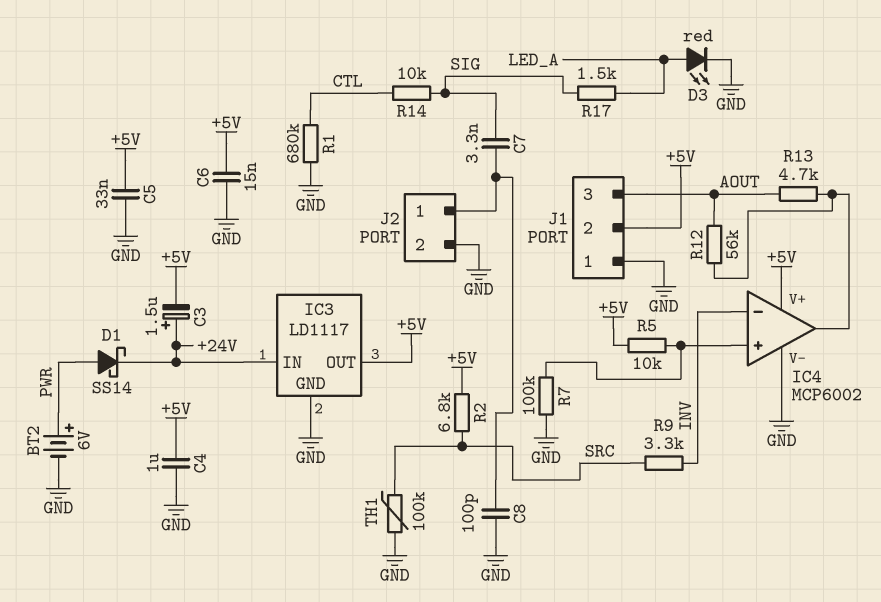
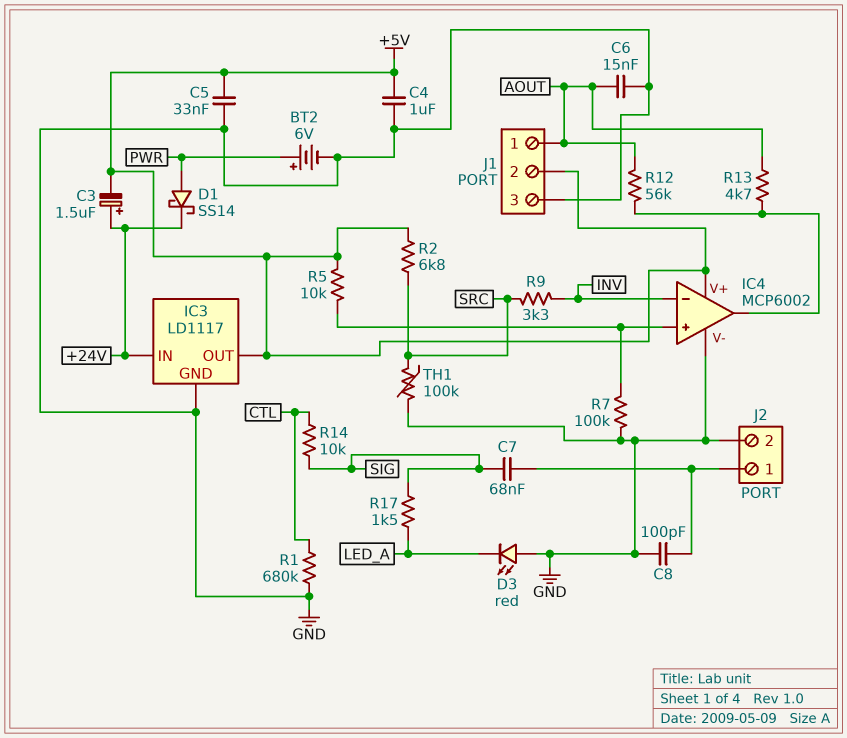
C6: 15nF (+5V, GND) -> 15nF (AOUT, GND)
C7: 3.3nF (J2/1, SIG) -> 68nF (J2/1, SIG)
D3: LED red (A LED_A, K GND) -> LED red (A GND, K LED_A)
J1 pin 1: GND -> AOUT
J1 pin 3: AOUT -> GND

